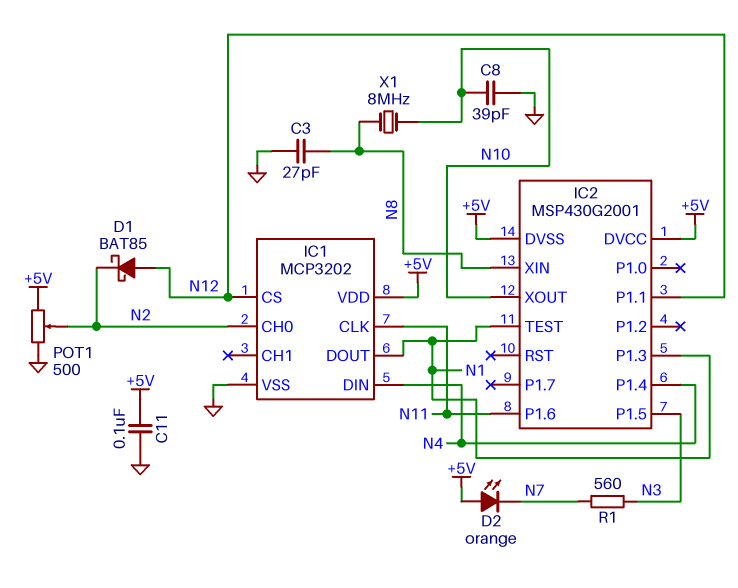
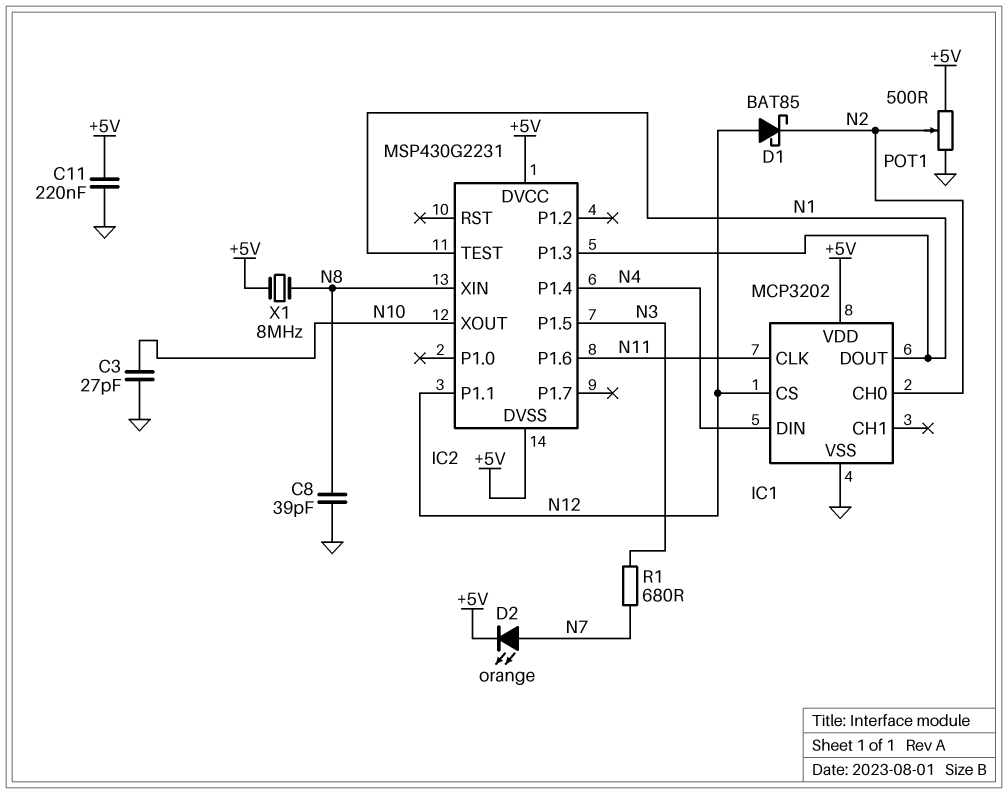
C3: 27pF (GND, N8) -> 27pF (GND, N10)
C8: 39pF (GND, N10) -> 39pF (GND, N8)
C11: 100nF (+5V, GND) -> 220nF (+5V, GND)
D2: LED orange (A +5V, K N7) -> LED orange (A N7, K +5V)
IC2: MSP430G2001 -> MSP430G2231
R1: 560 (N3, N7) -> 680 (N3, N7)
X1: 8MHz (N8, N10) -> 8MHz (+5V, N8)

